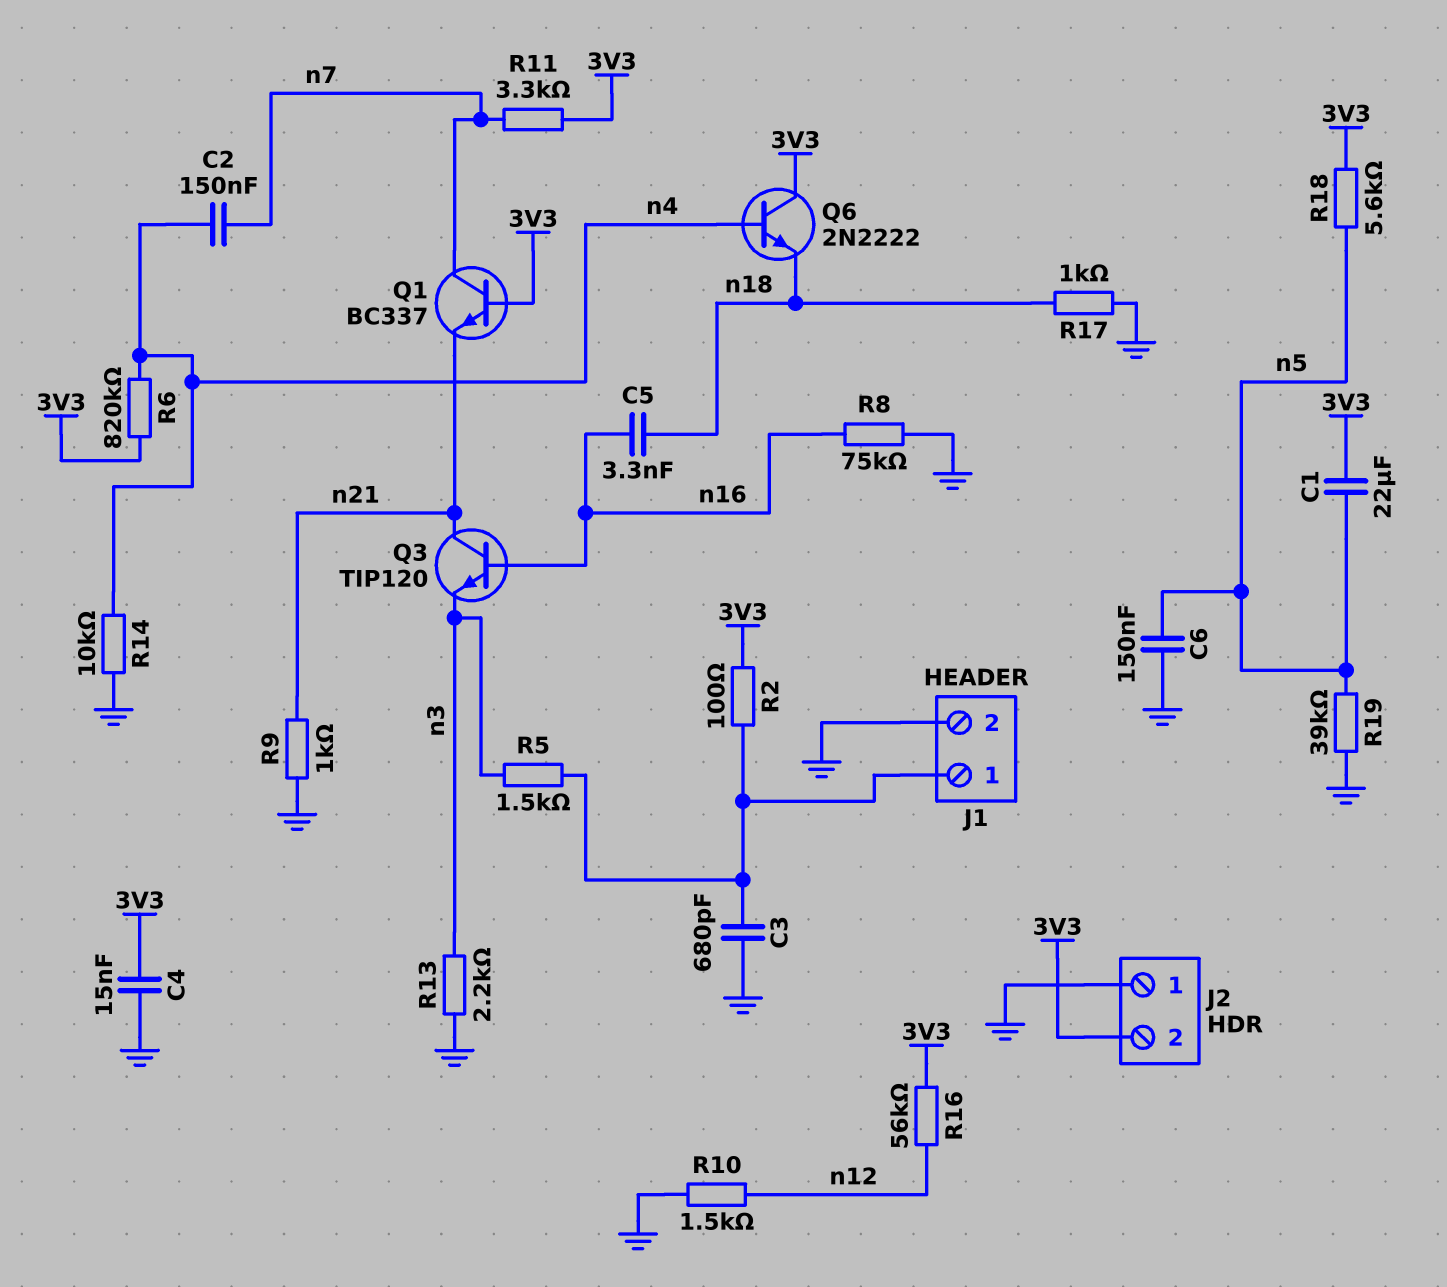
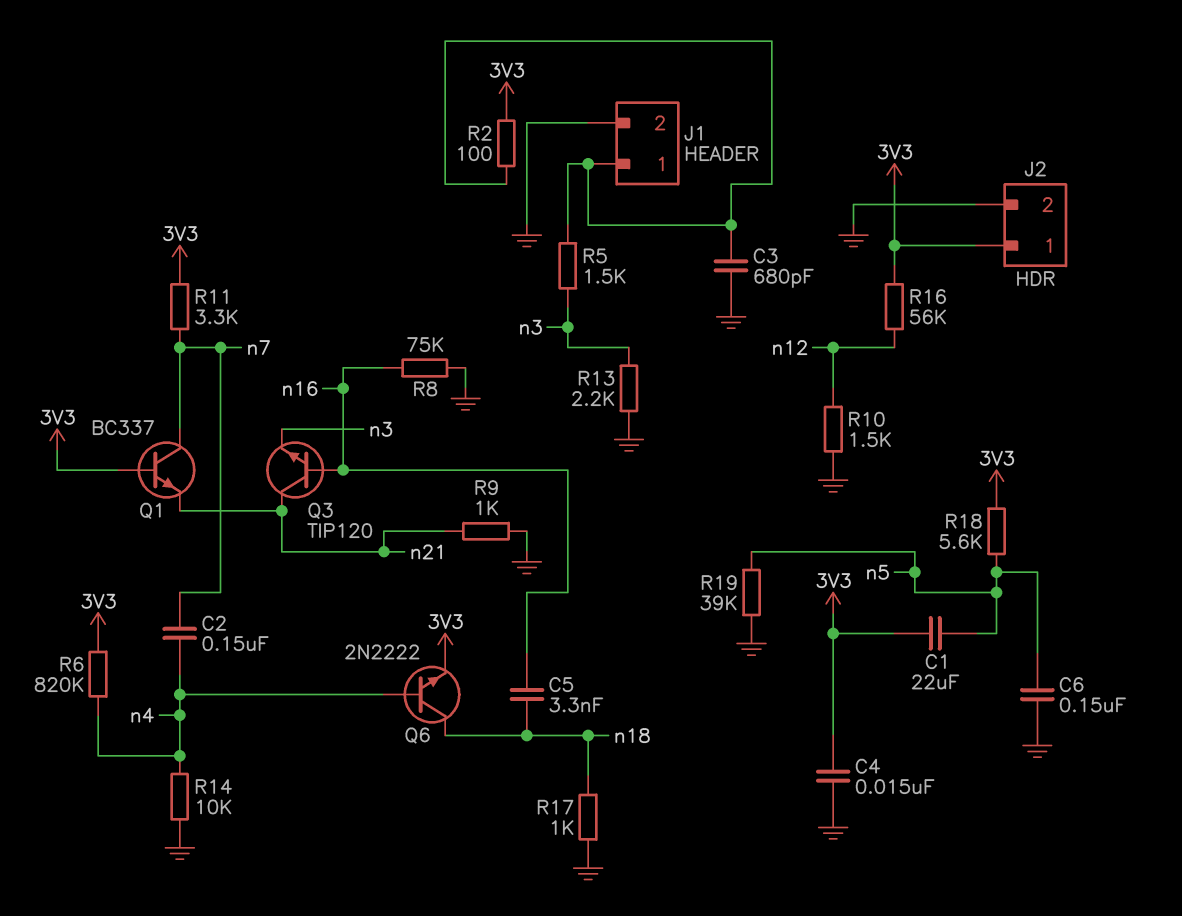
J2 pin 1: GND -> 3V3
J2 pin 2: 3V3 -> GND
Q6: NPN 2N2222 (B n4, C 3V3, E n18) -> NPN 2N2222 (B n4, C n18, E 3V3)

